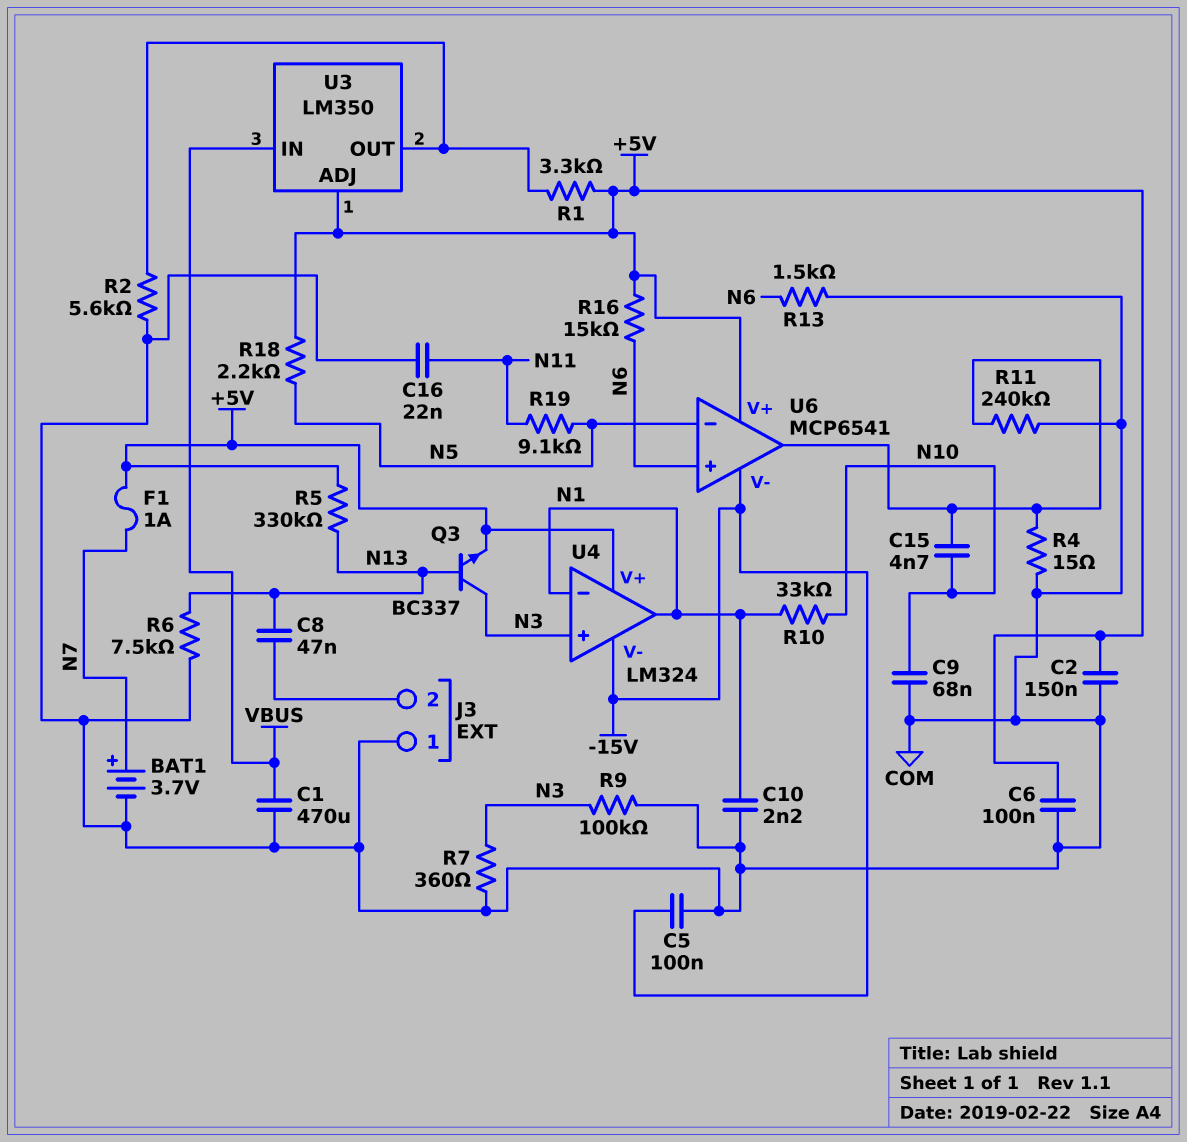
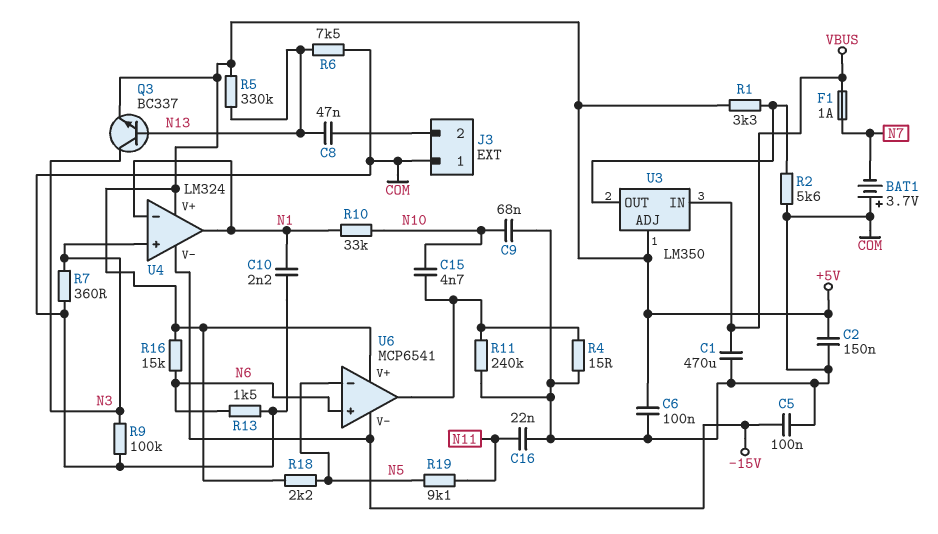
BAT1: 3.7V (plus N7, minus COM) -> 3.7V (plus COM, minus N7)
F1: 1A (+5V, N7) -> 1A (N7, VBUS)

